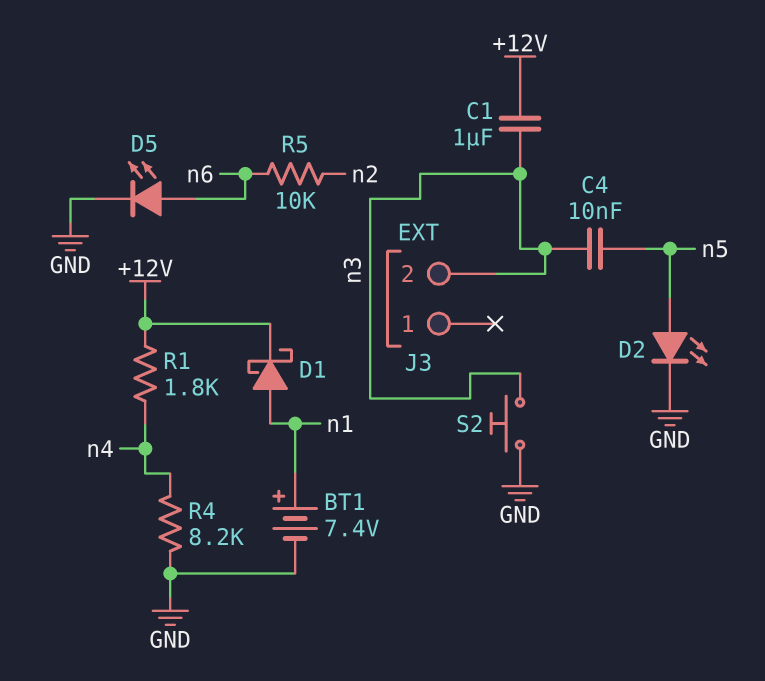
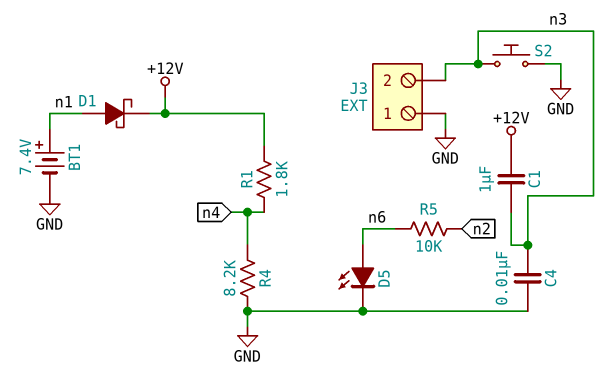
C4: 10nF (n3, n5) -> 10nF (GND, n3)
D2: LED (A n5, K GND) -> none
J3 pin 1: none -> GND

